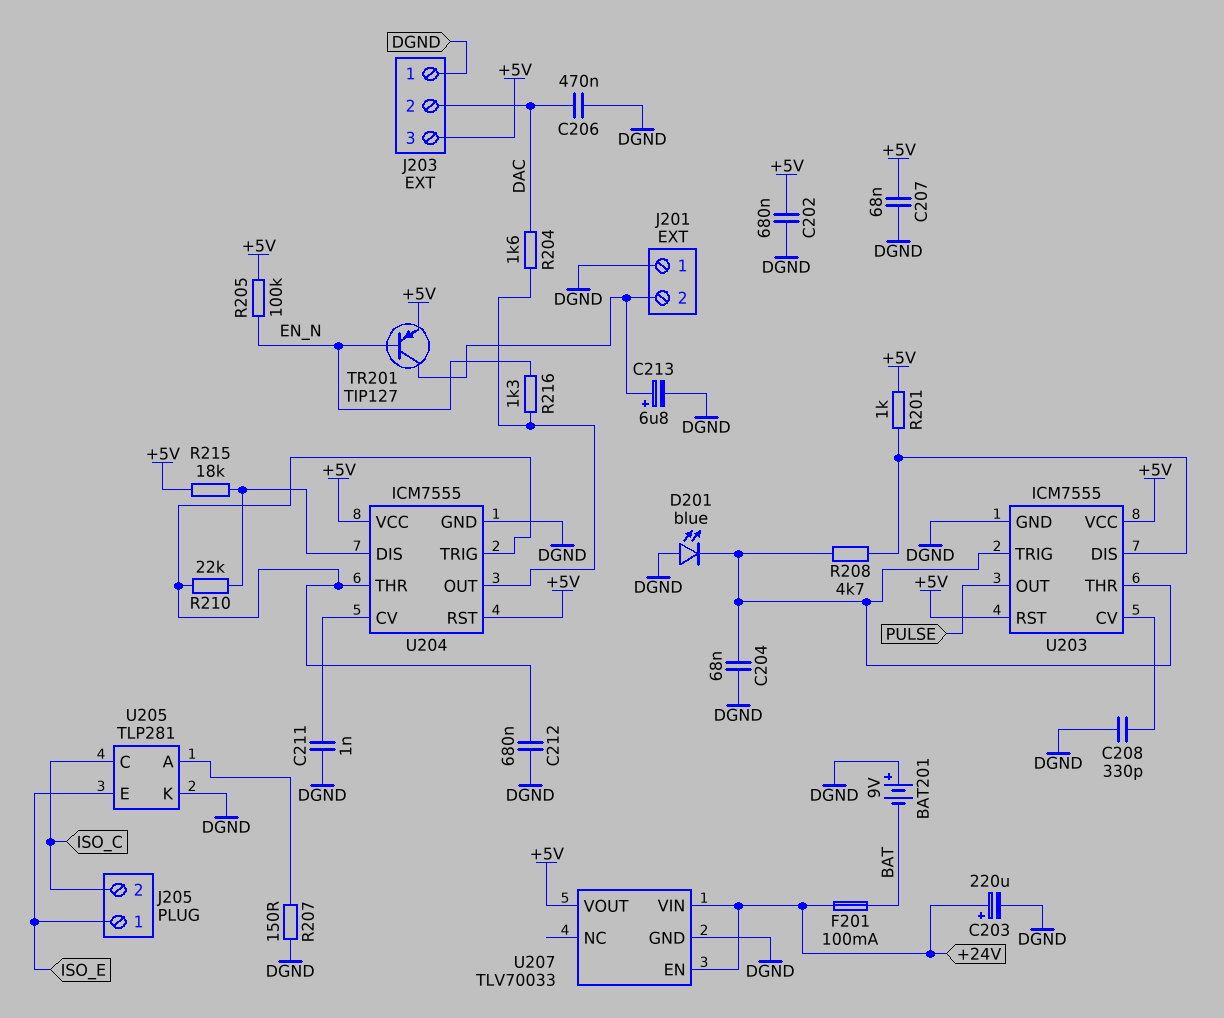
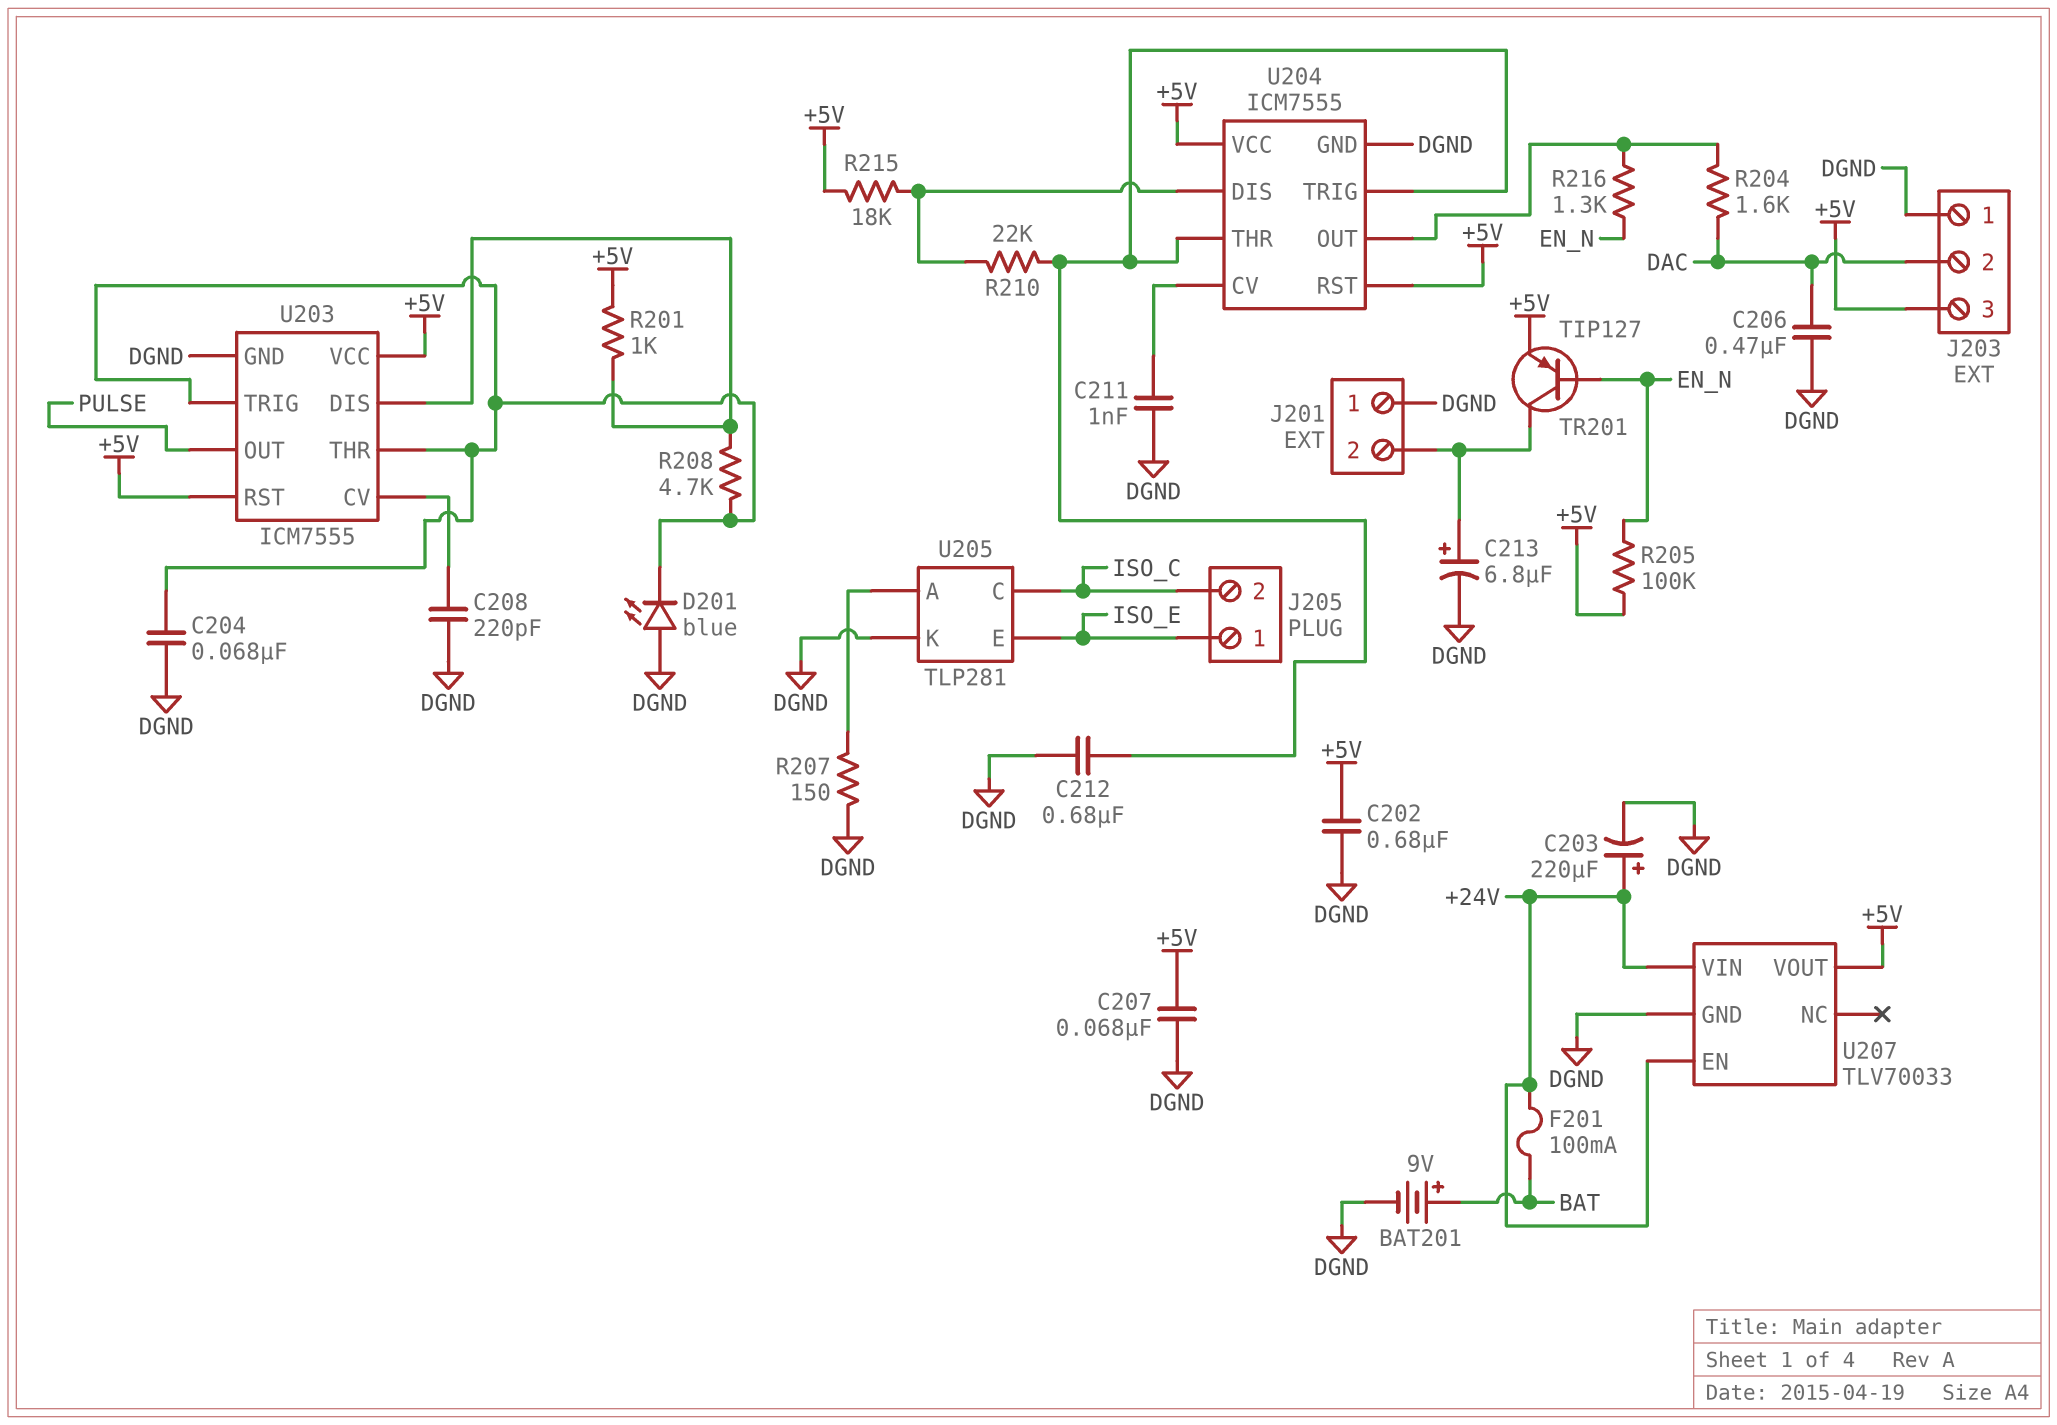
BAT201: 9V (plus DGND, minus BAT) -> 9V (plus BAT, minus DGND)
C208: 330pF (DGND, U203/CV) -> 220pF (DGND, U203/CV)

